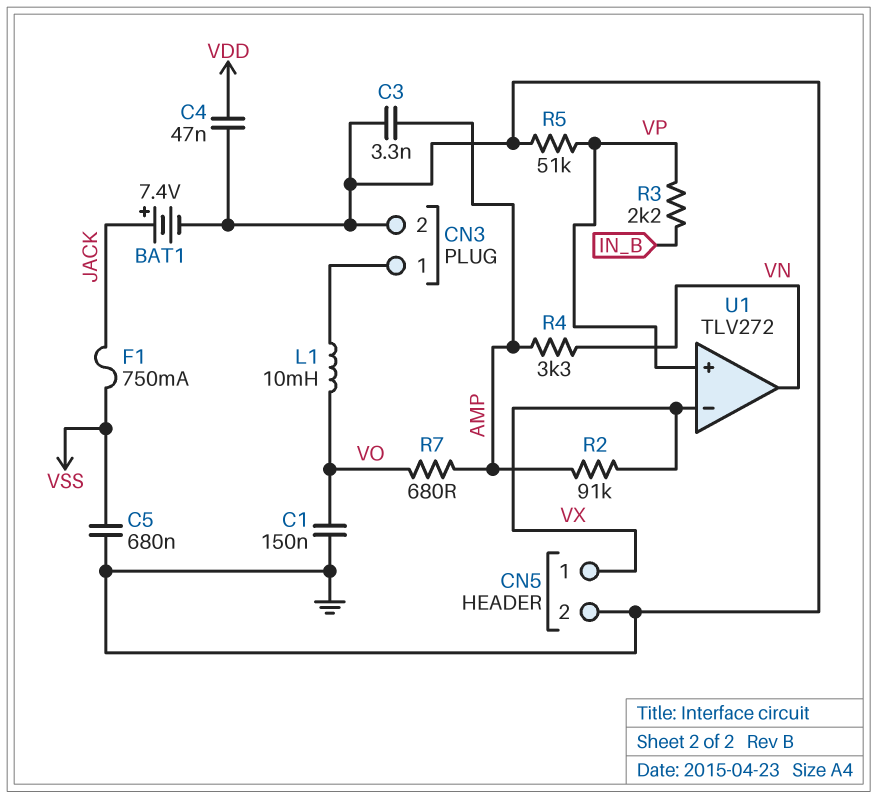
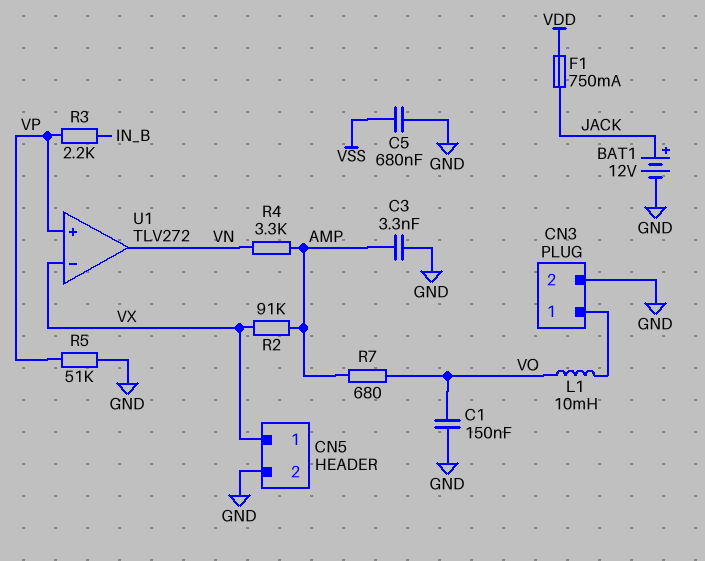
BAT1: 7.4V (plus JACK, minus GND) -> 12V (plus JACK, minus GND)
C4: 47nF (GND, VDD) -> none
F1: 750mA (JACK, VSS) -> 750mA (JACK, VDD)

